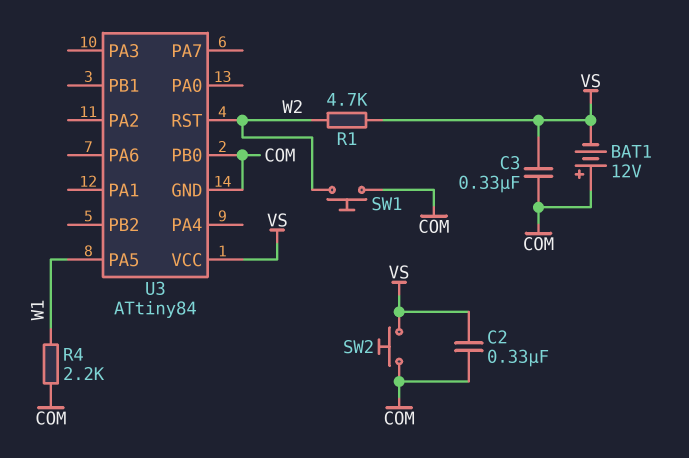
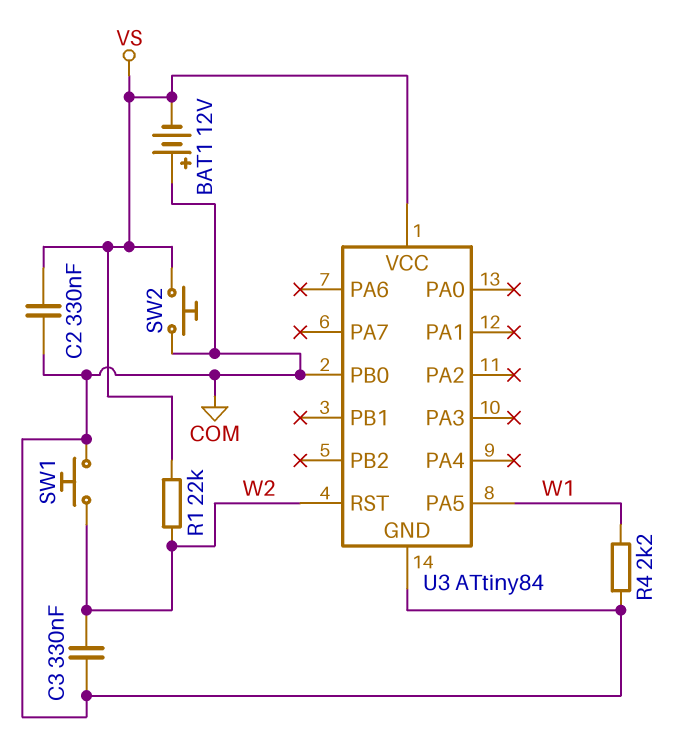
C3: 330nF (COM, VS) -> 330nF (COM, W2)
R1: 4.7k (VS, W2) -> 22k (VS, W2)

